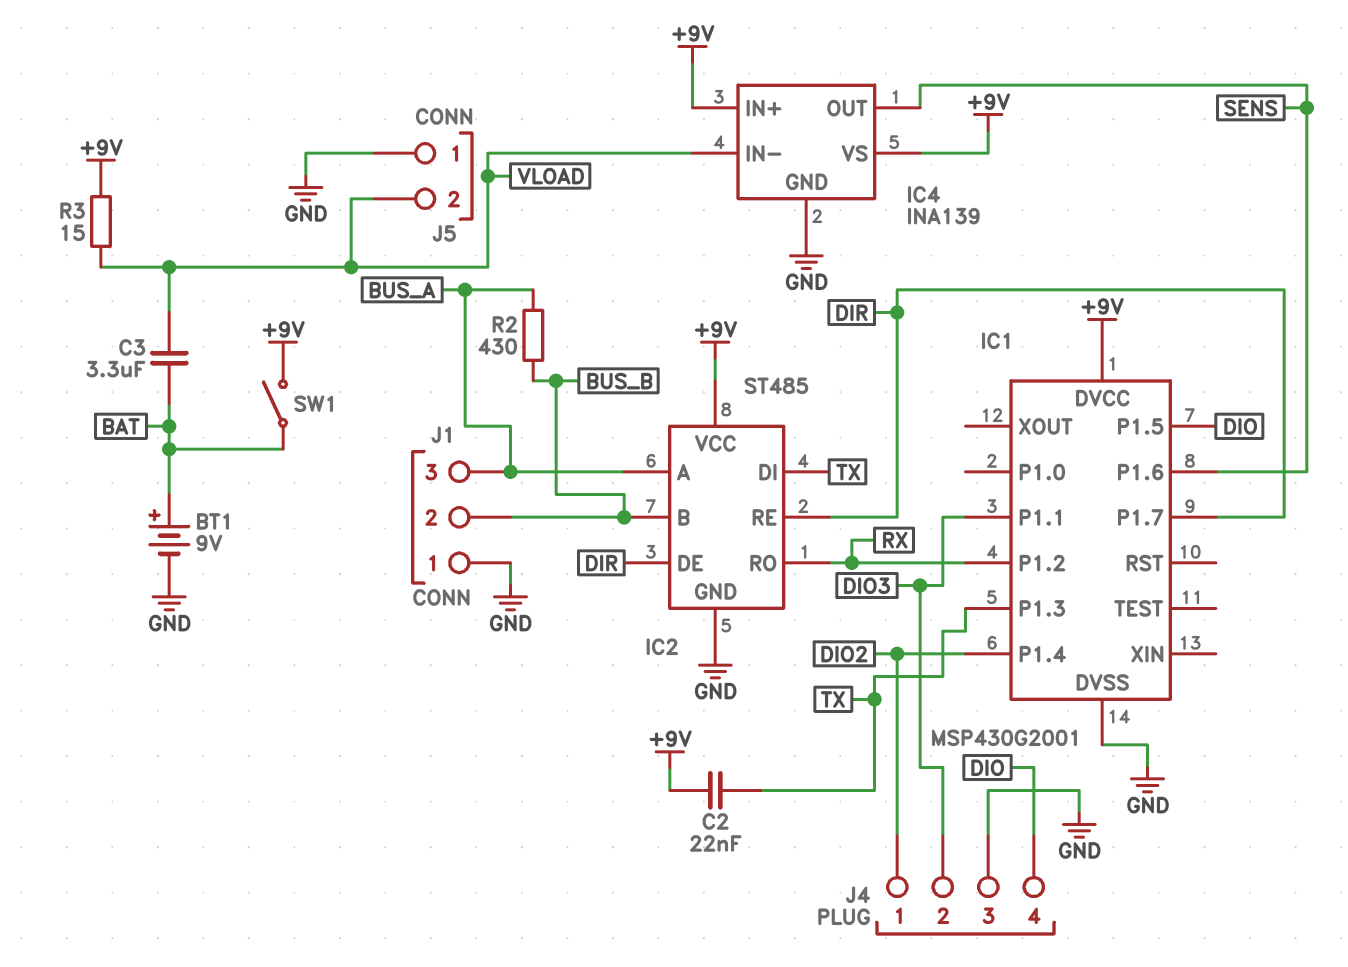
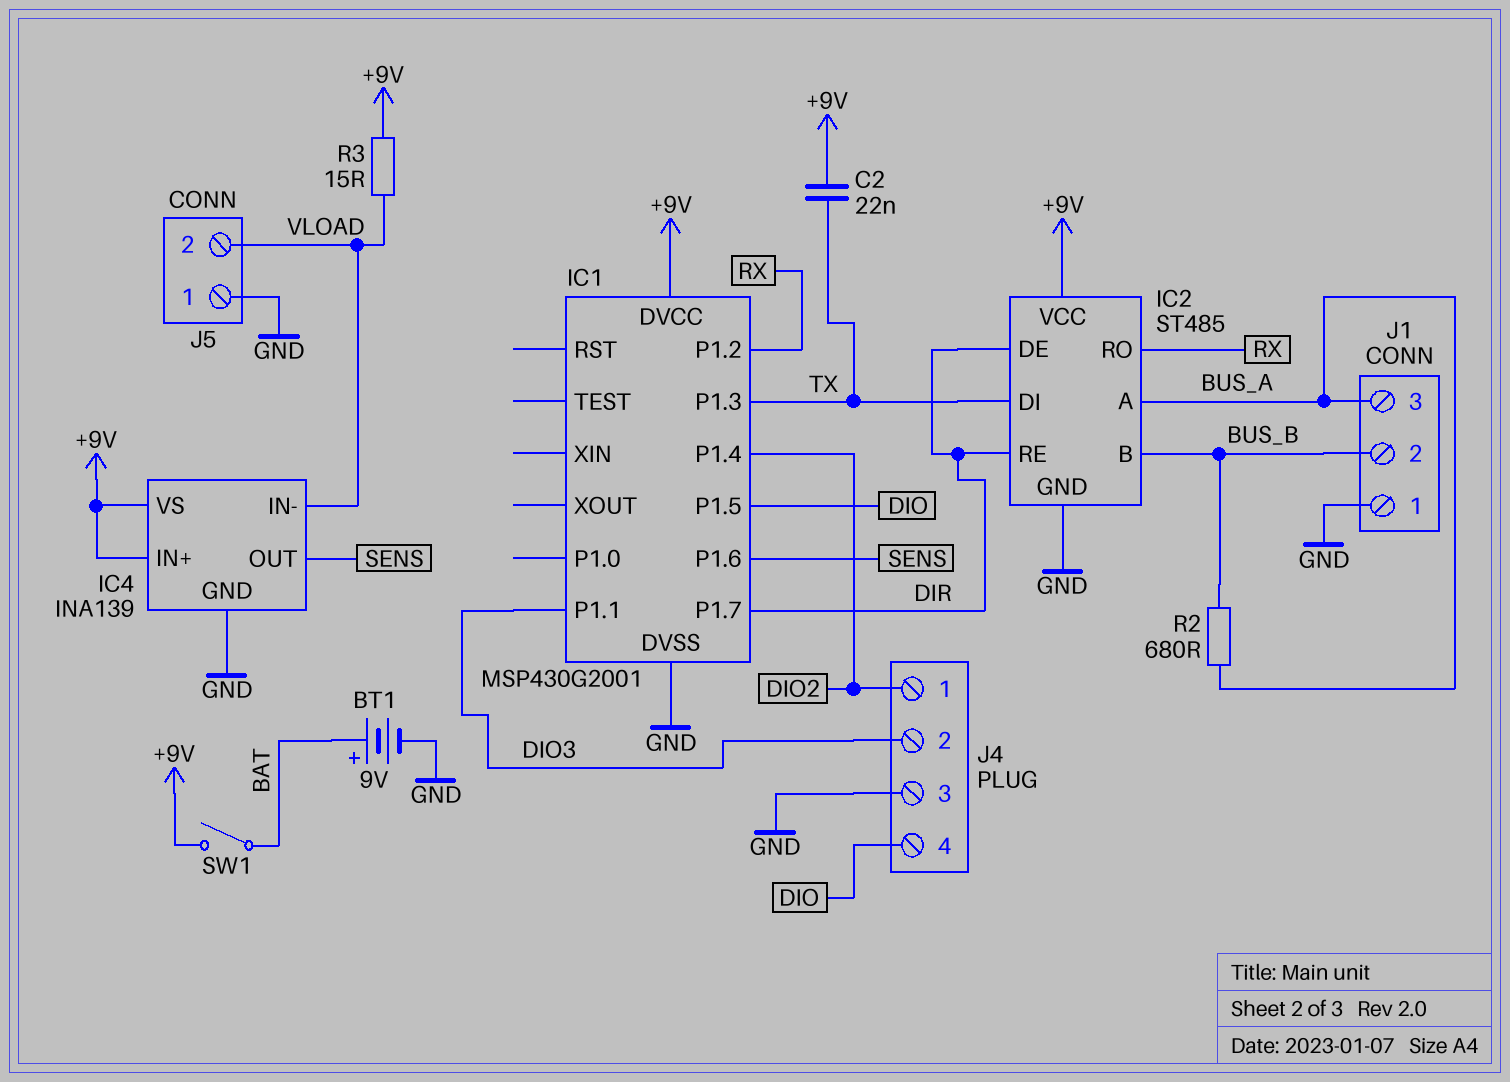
C3: 3.3uF (BAT, VLOAD) -> none
R2: 430 (BUS_A, BUS_B) -> 680 (BUS_A, BUS_B)

